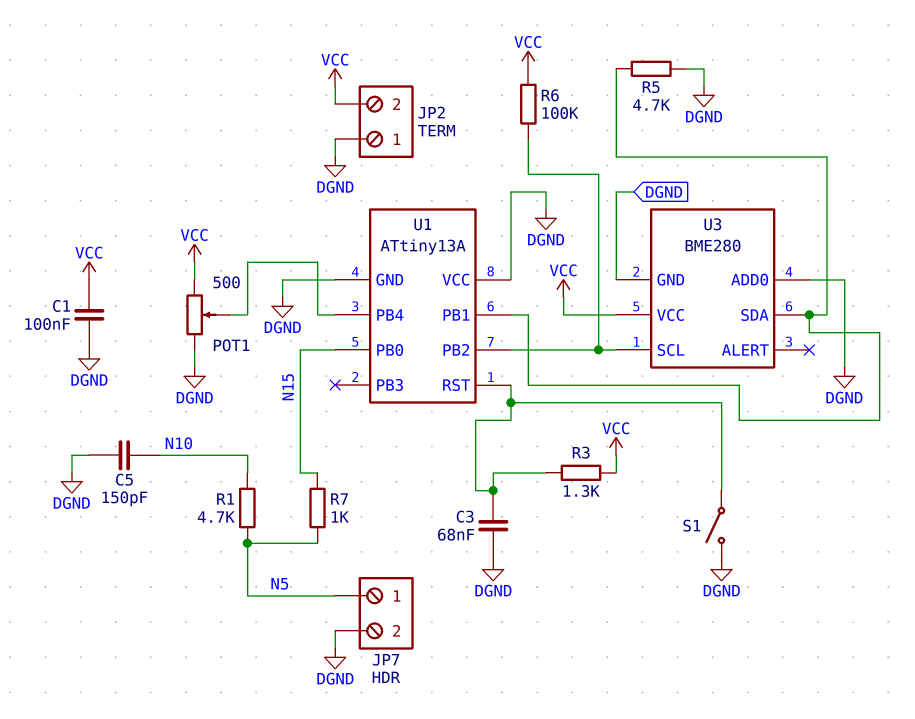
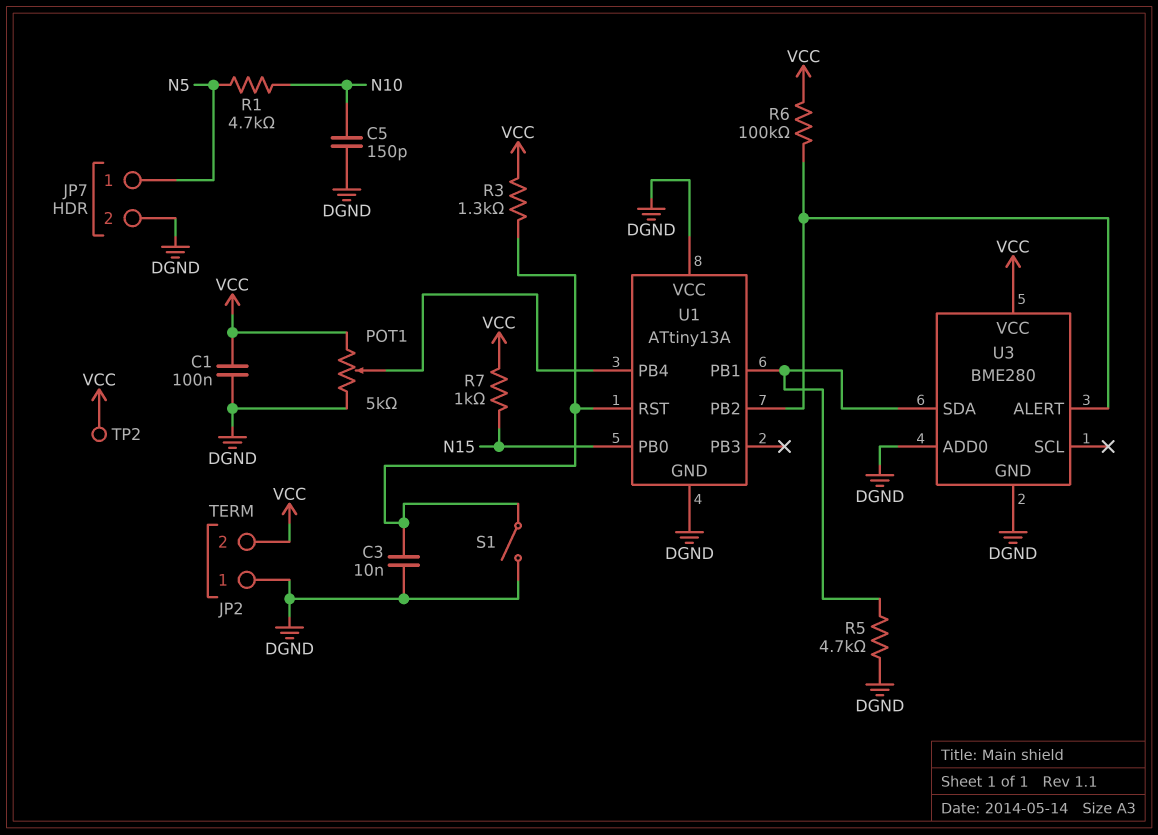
C3: 68nF (DGND, U1/RST) -> 10nF (DGND, U1/RST)
POT1: 500 (DGND, VCC, wiper U1/PB4) -> 5k (DGND, VCC, wiper U1/PB4)
R7: 1k (N5, N15) -> 1k (N15, VCC)
TP2: none -> test point (VCC)
U3 pin ALERT: none -> U1/PB2
U3 pin SCL: U1/PB2 -> none

